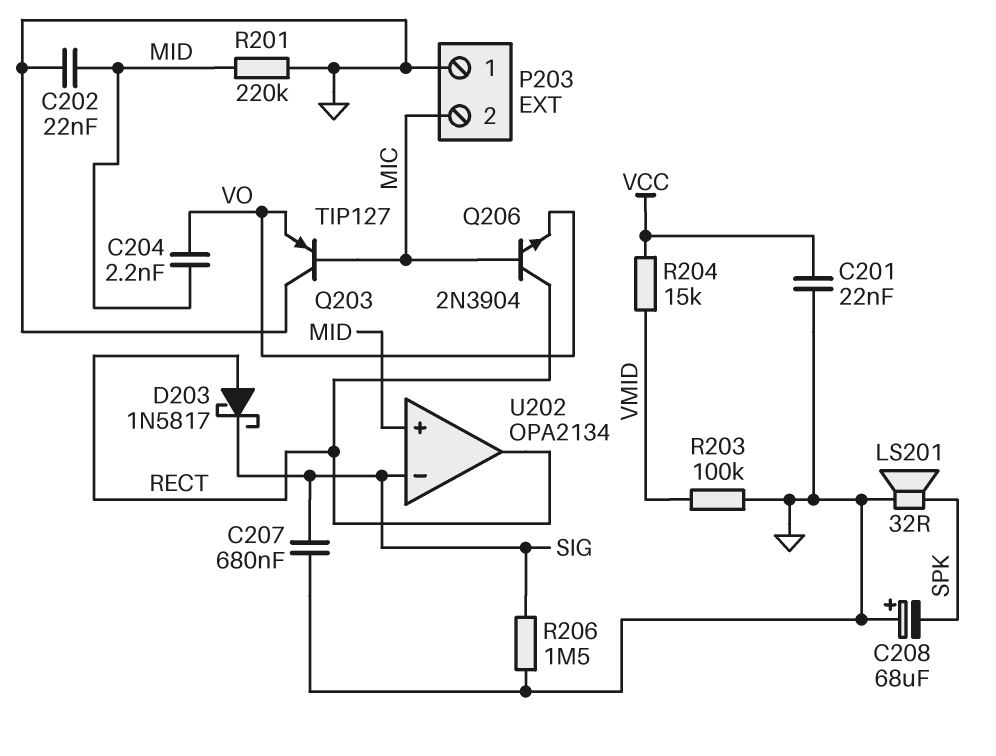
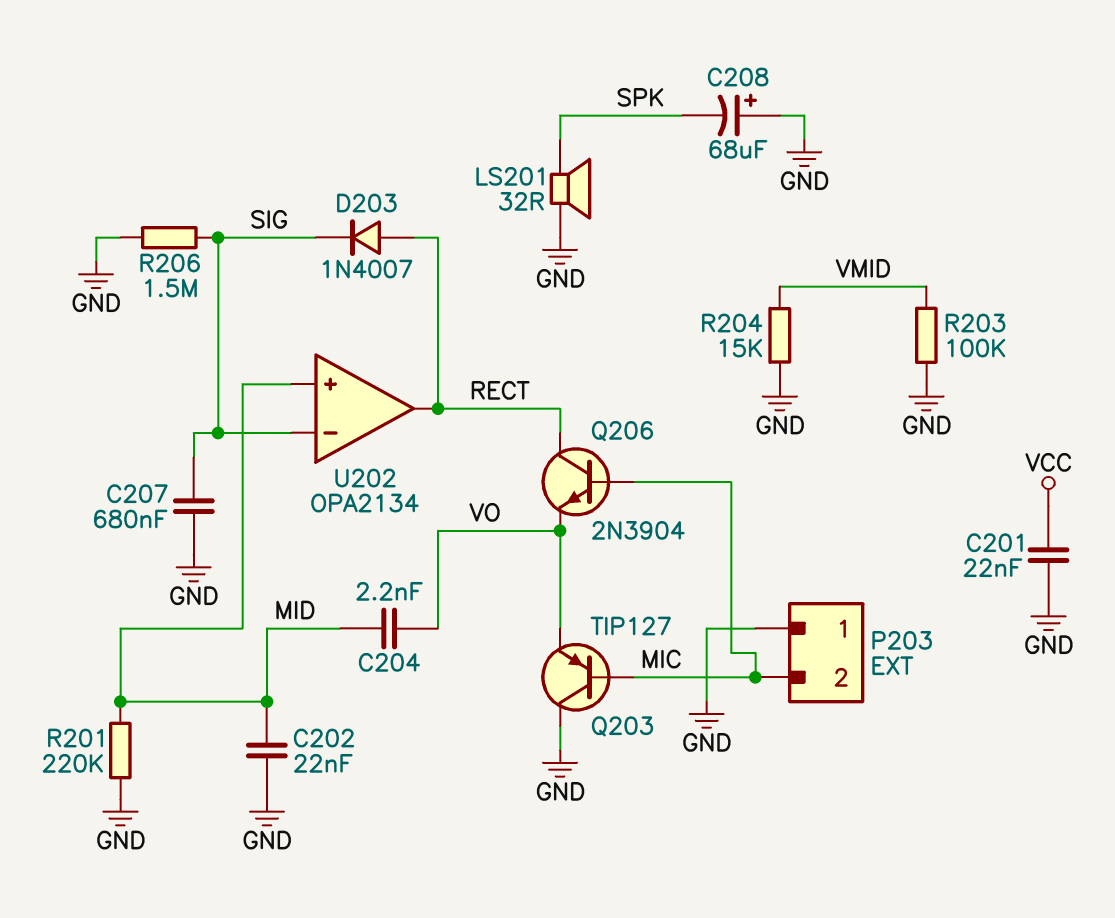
D203: schottky 1N5817 (A RECT, K SIG) -> diode 1N4007 (A RECT, K SIG)
R204: 15k (VCC, VMID) -> 15k (GND, VMID)

